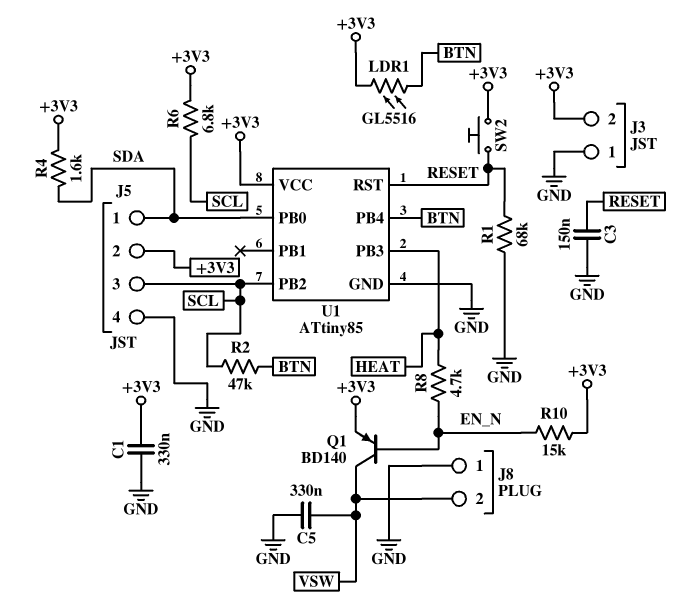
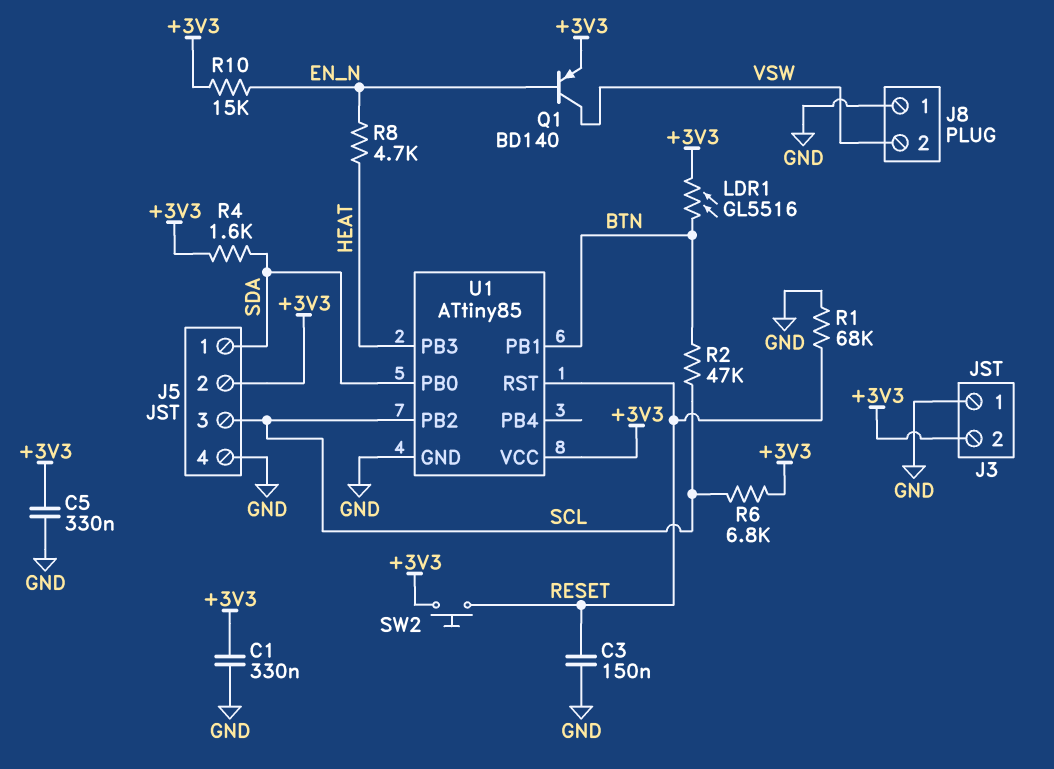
C5: 330nF (GND, VSW) -> 330nF (+3V3, GND)
U1 pin PB1: none -> BTN
U1 pin PB4: BTN -> none

